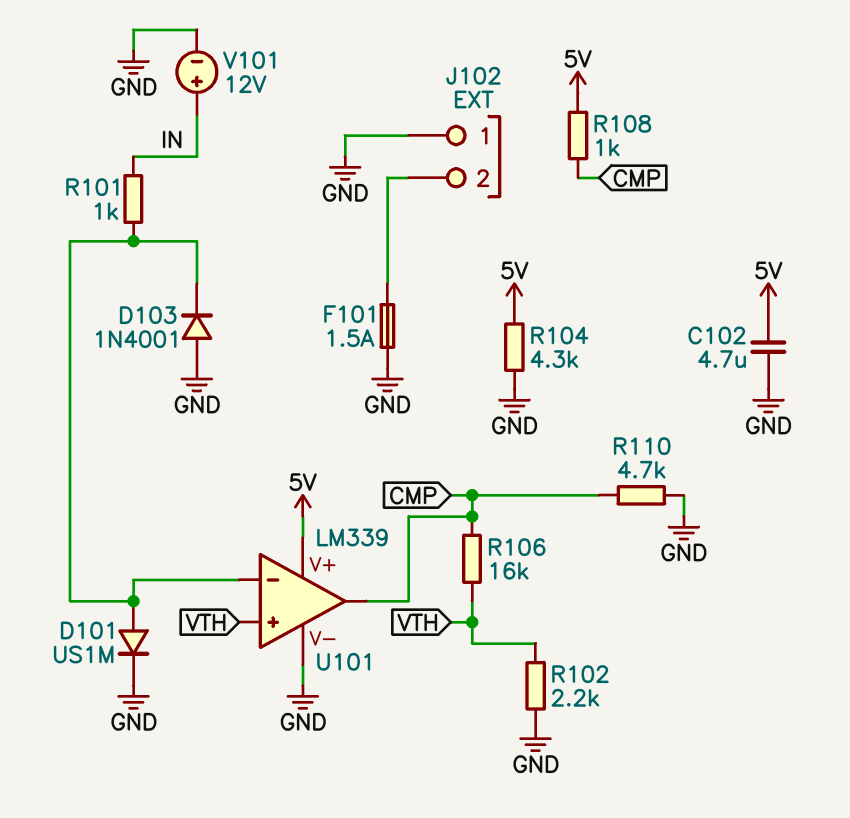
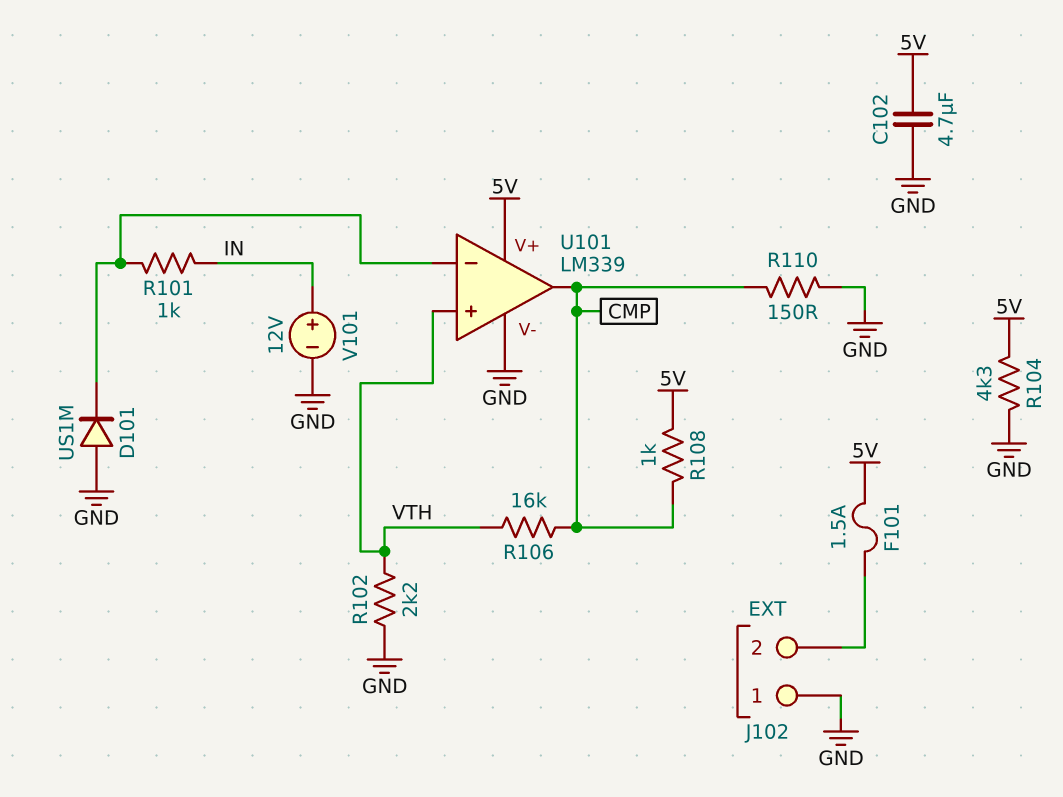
D101: diode US1M (A U101/in-, K GND) -> diode US1M (A GND, K U101/in-)
D103: diode 1N4001 (A GND, K U101/in-) -> none
F101: 1.5A (GND, J102/2) -> 1.5A (5V, J102/2)
R110: 4.7k (CMP, GND) -> 150 (CMP, GND)

